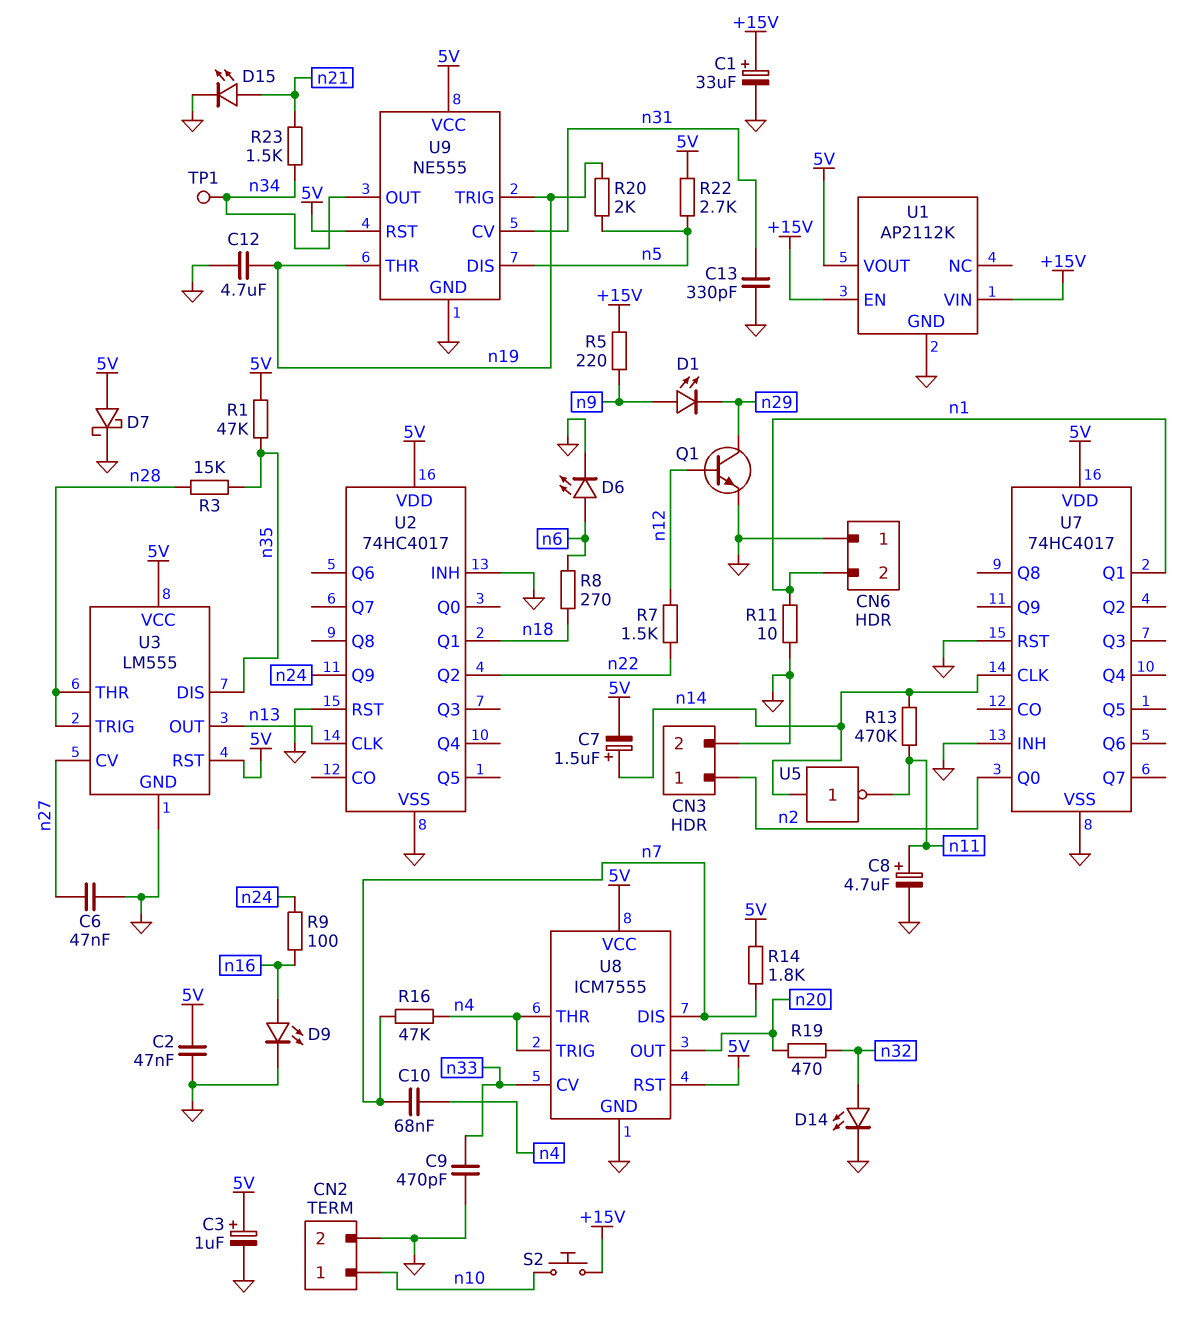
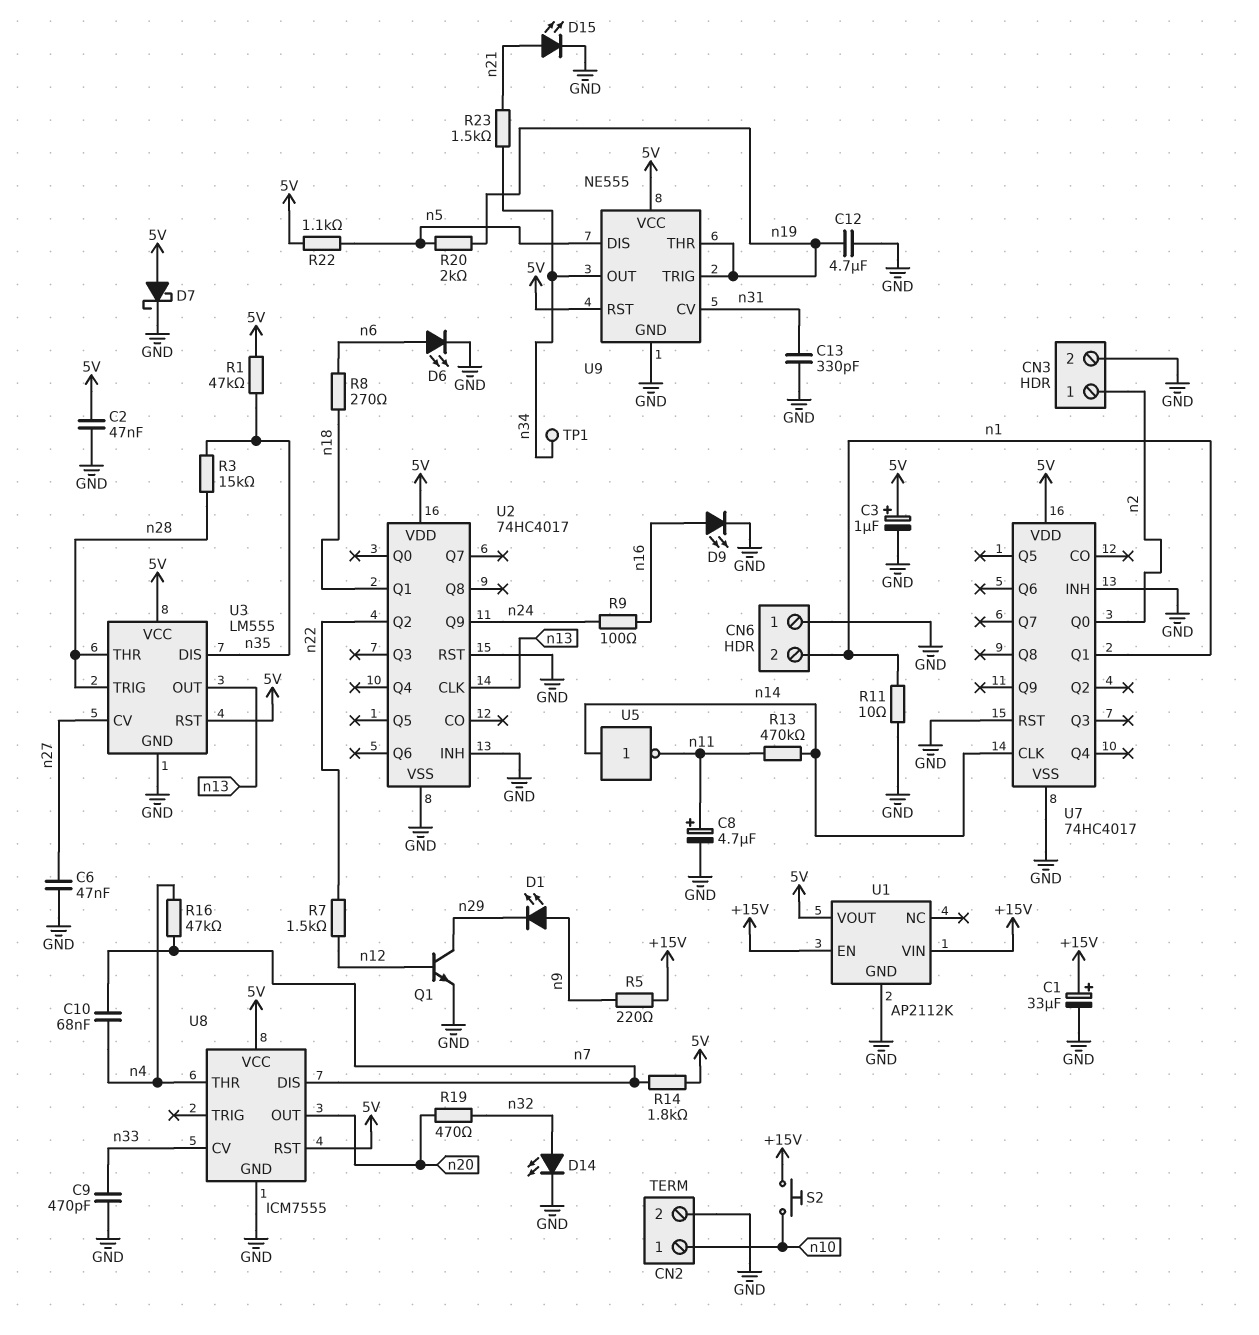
C7: 1.5uF (plus n14, minus 5V) -> none
R22: 2.7k (5V, n5) -> 1.1k (5V, n5)
U8 pin TRIG: n4 -> none

